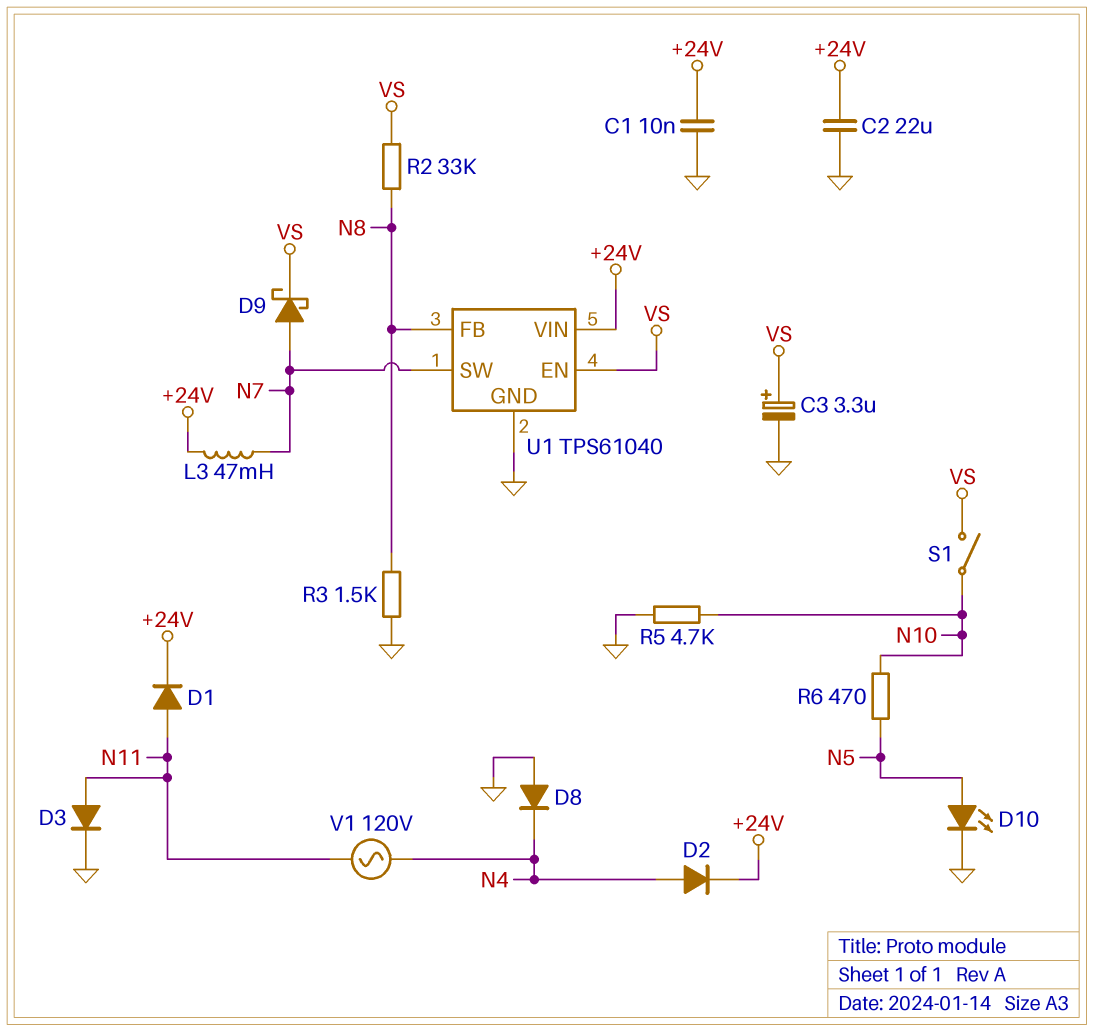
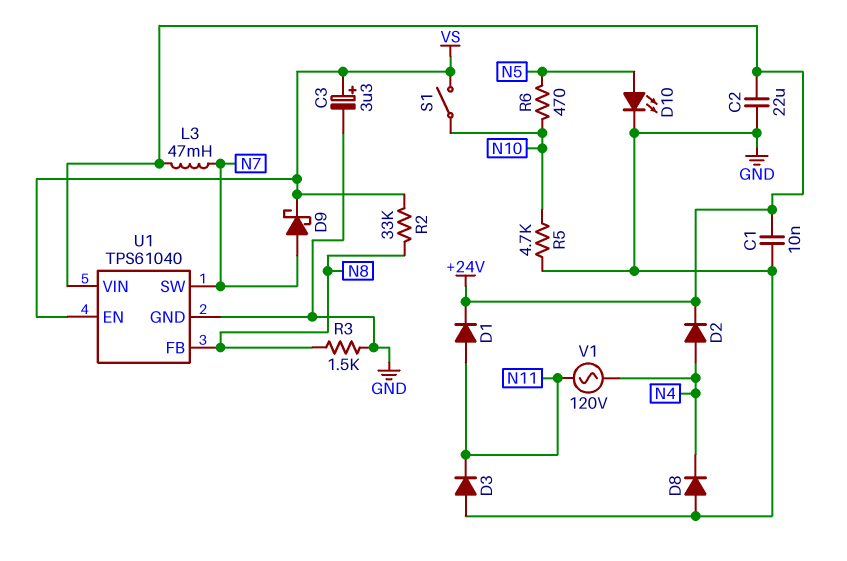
D3: diode (A N11, K GND) -> diode (A GND, K N11)

